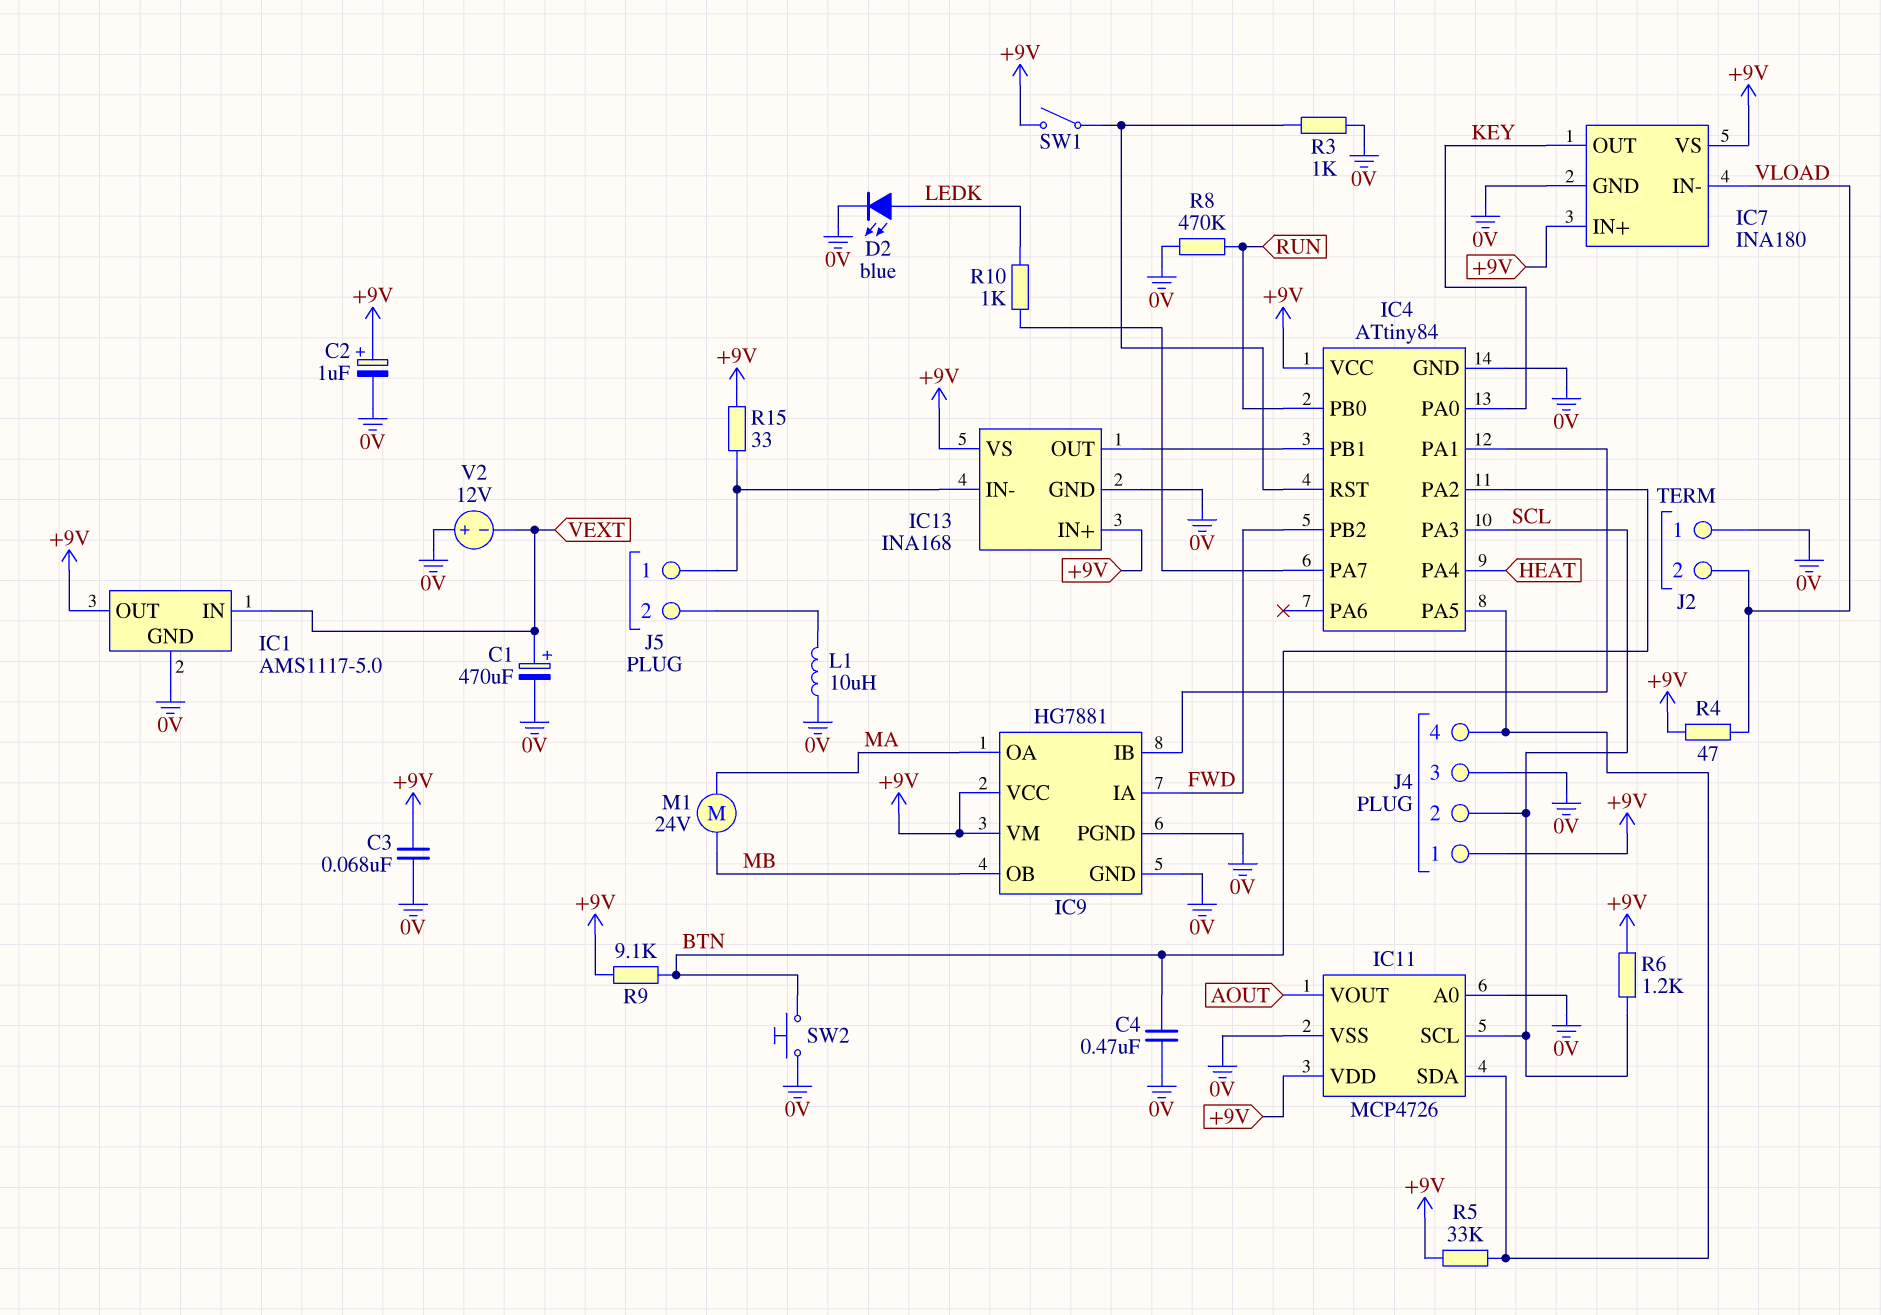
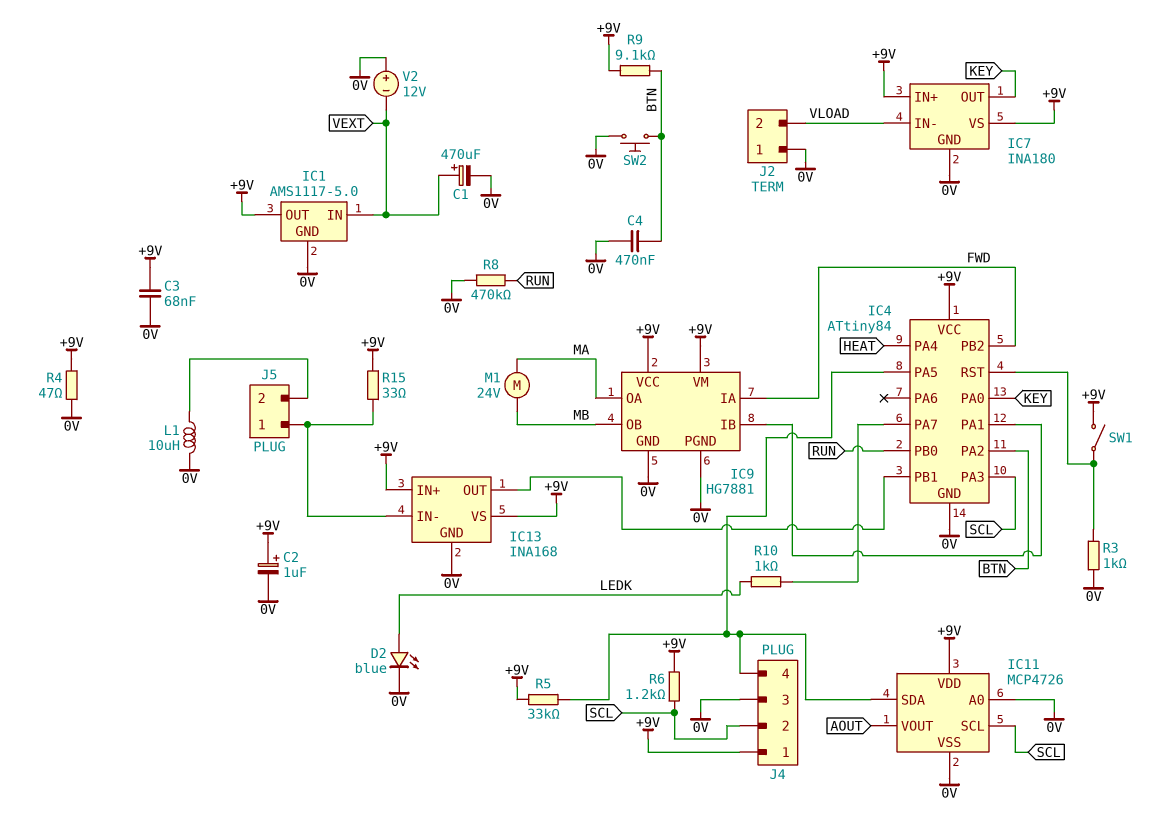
R4: 47 (+9V, VLOAD) -> 47 (+9V, 0V)

